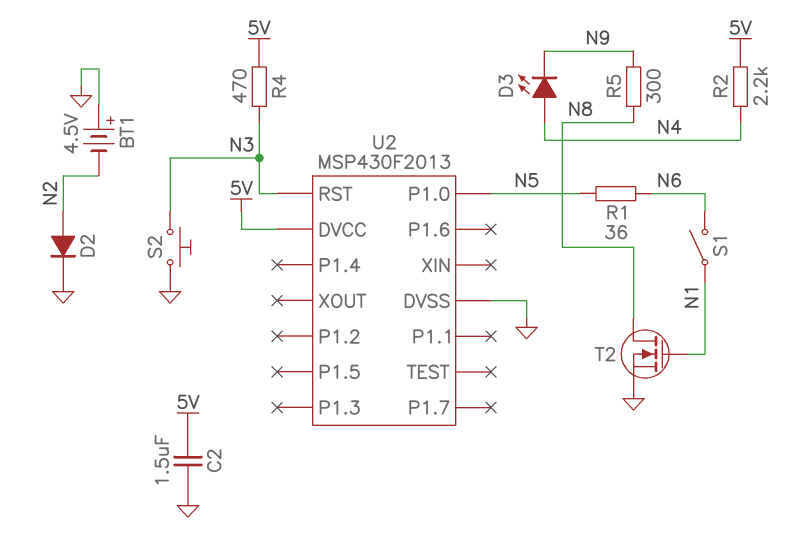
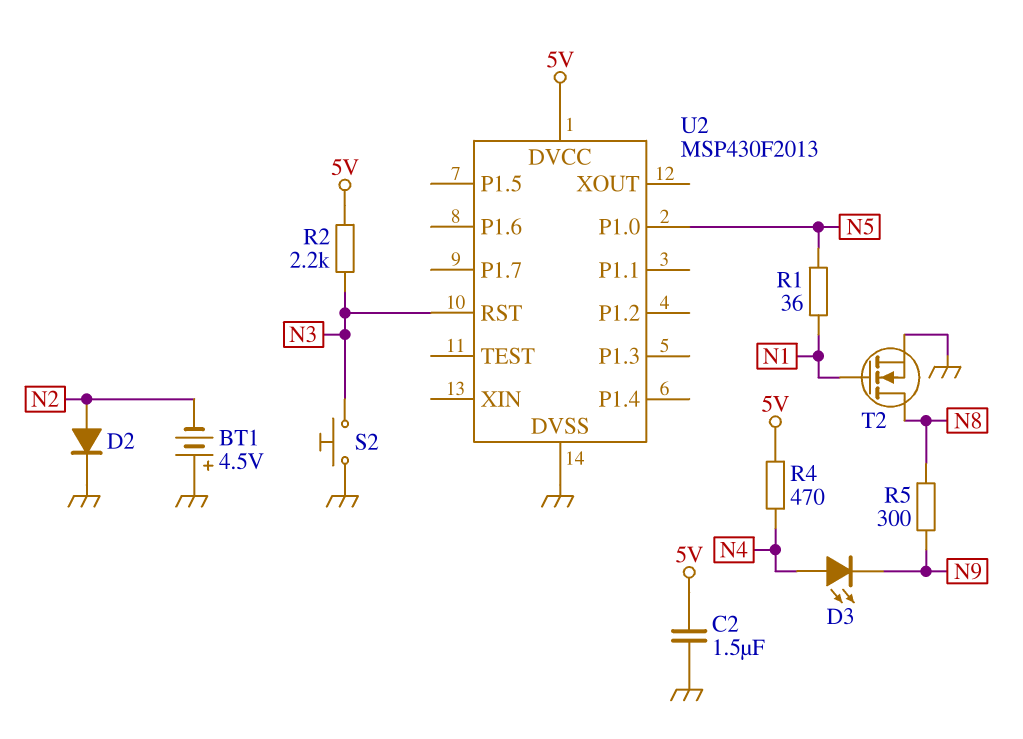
R1: 36 (N5, N6) -> 36 (N1, N5)
R2: 2.2k (5V, N4) -> 2.2k (5V, N3)
R4: 470 (5V, N3) -> 470 (5V, N4)
S1: switch (N1, N6) -> none

